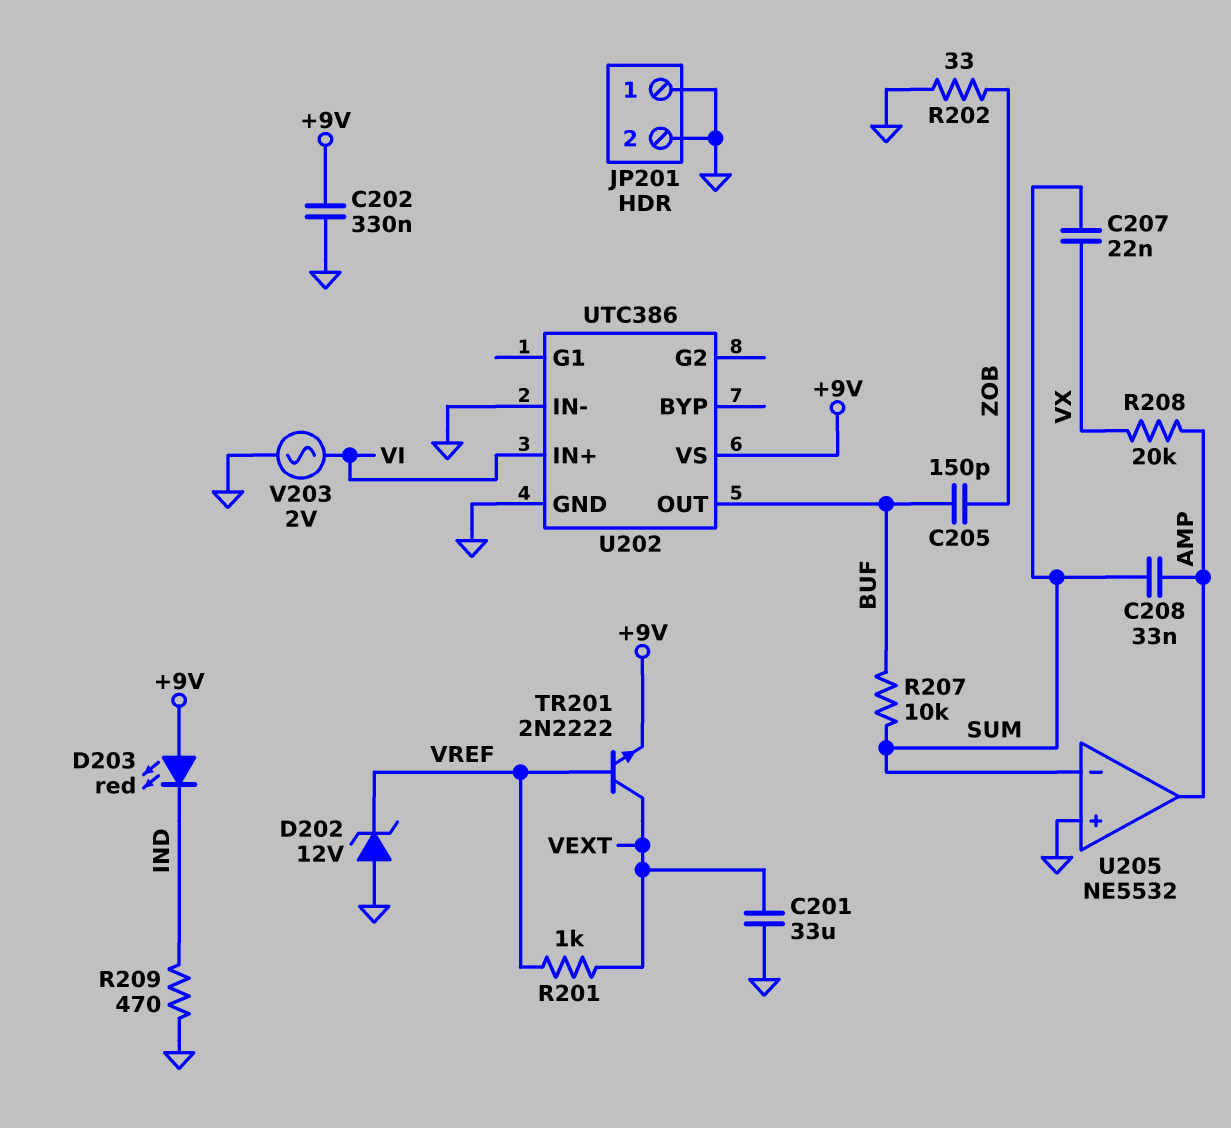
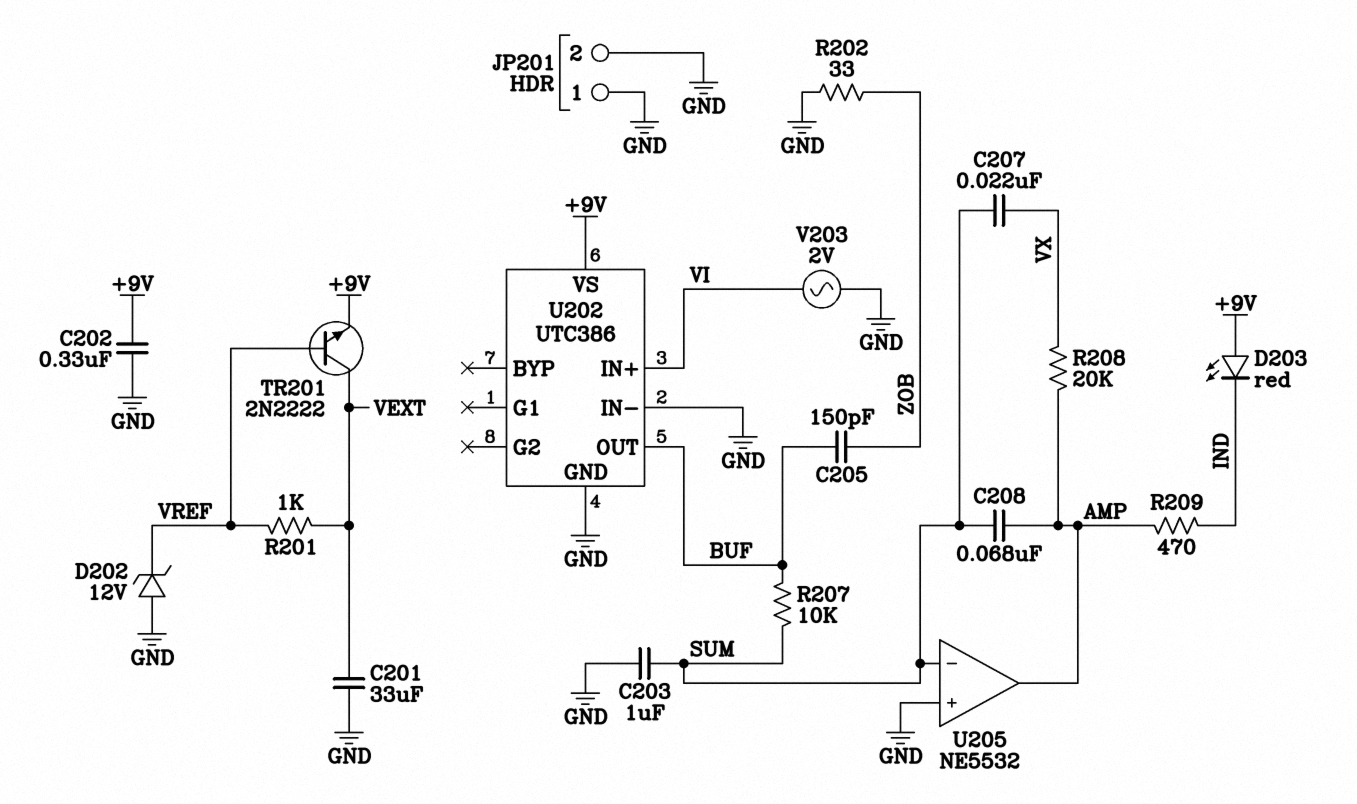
C203: none -> 1uF (GND, SUM)
C208: 33nF (AMP, SUM) -> 68nF (AMP, SUM)
R209: 470 (GND, IND) -> 470 (AMP, IND)

